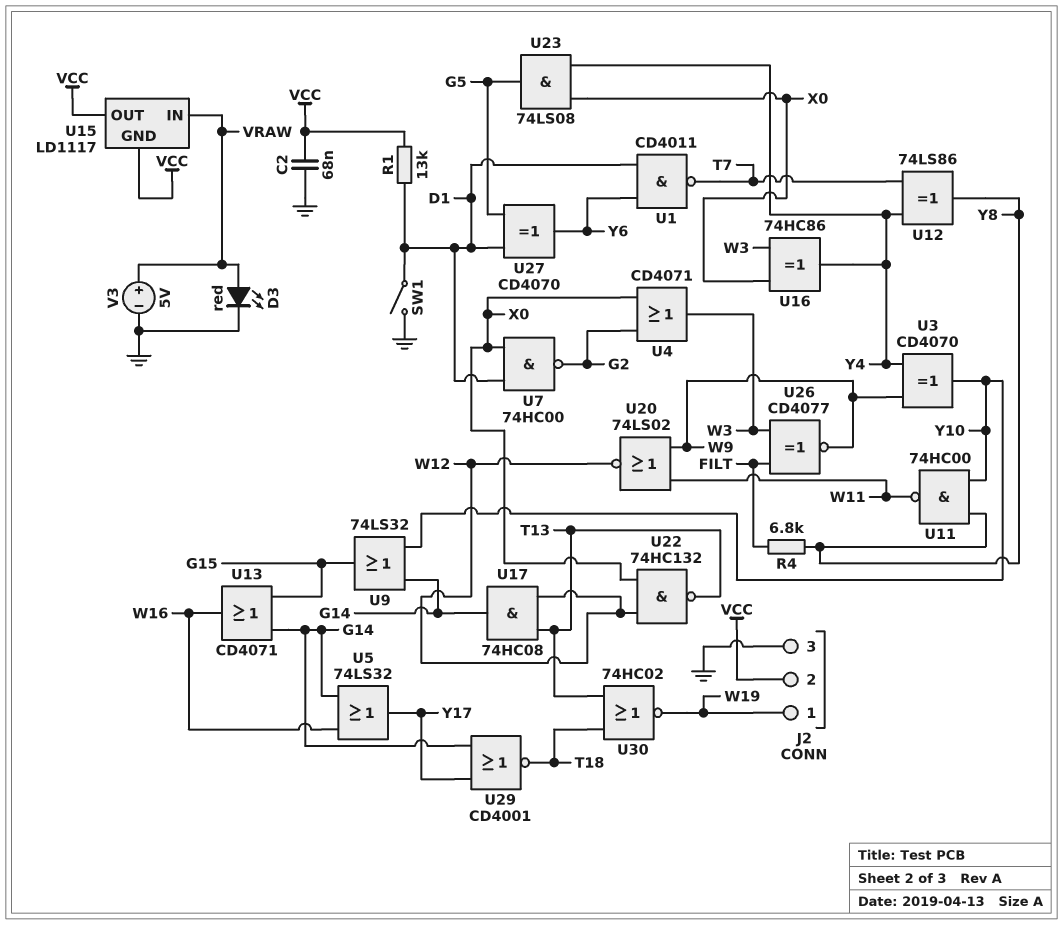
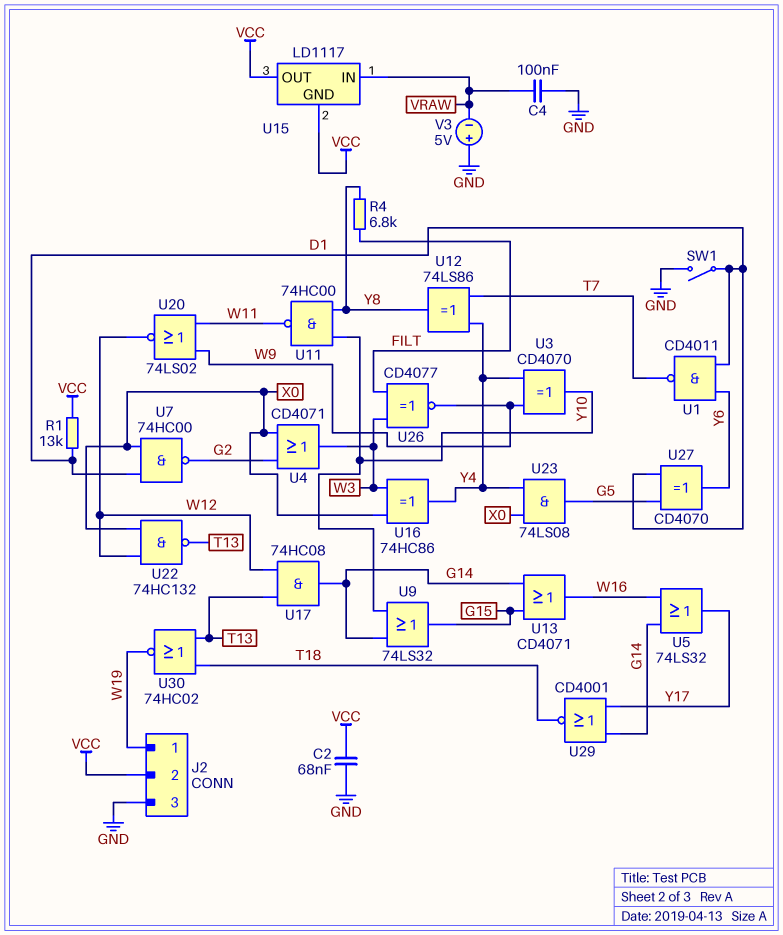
C4: none -> 100nF (GND, VRAW)
D3: LED red (A VRAW, K GND) -> none
V3: 5V (plus VRAW, minus GND) -> 5V (plus GND, minus VRAW)

